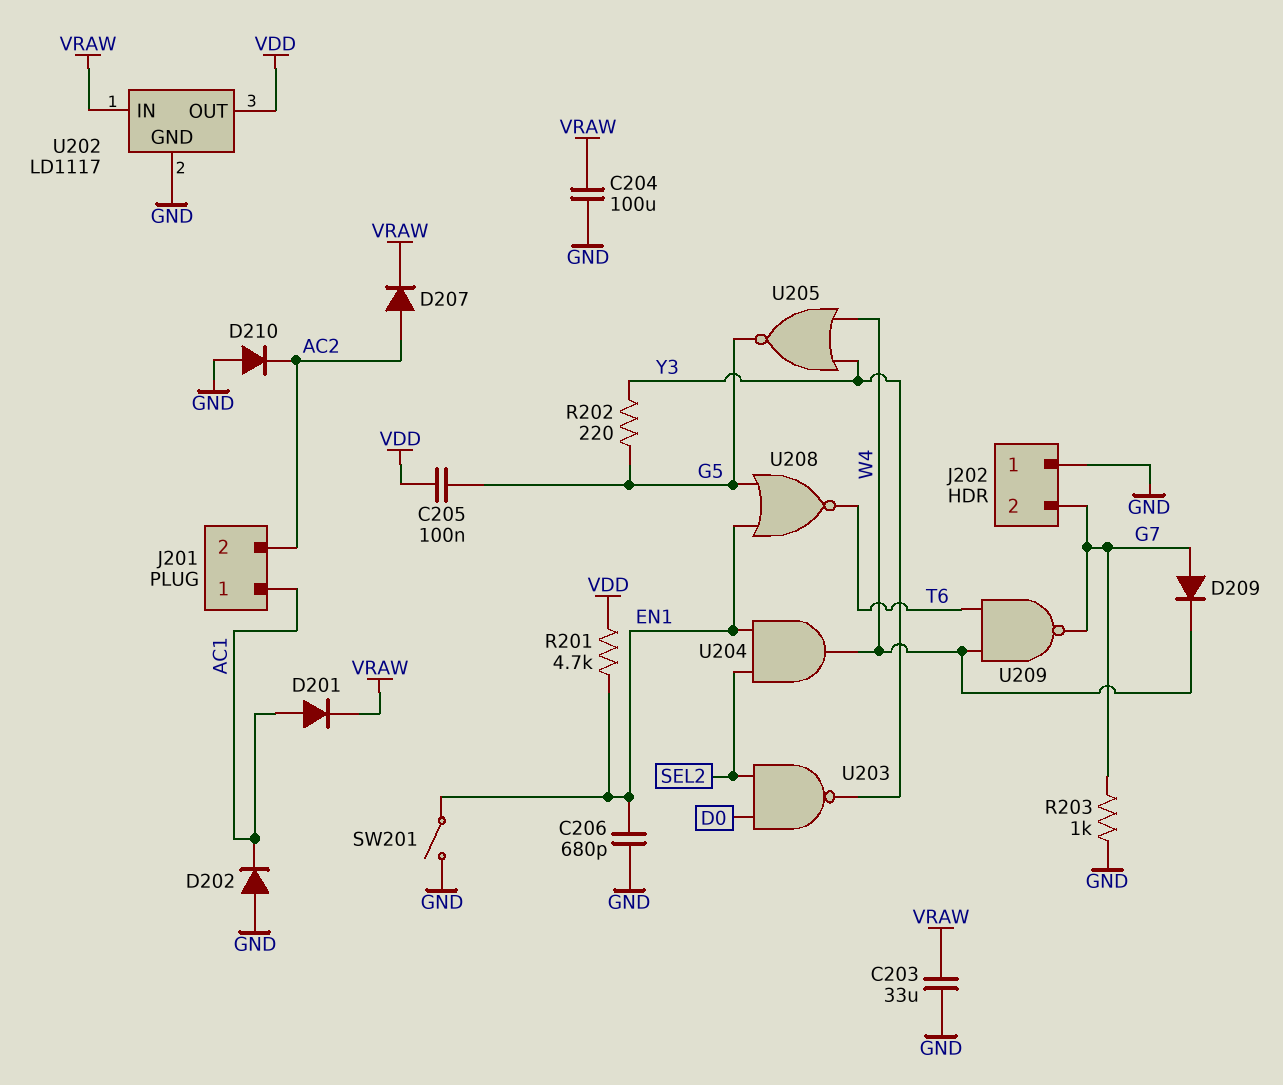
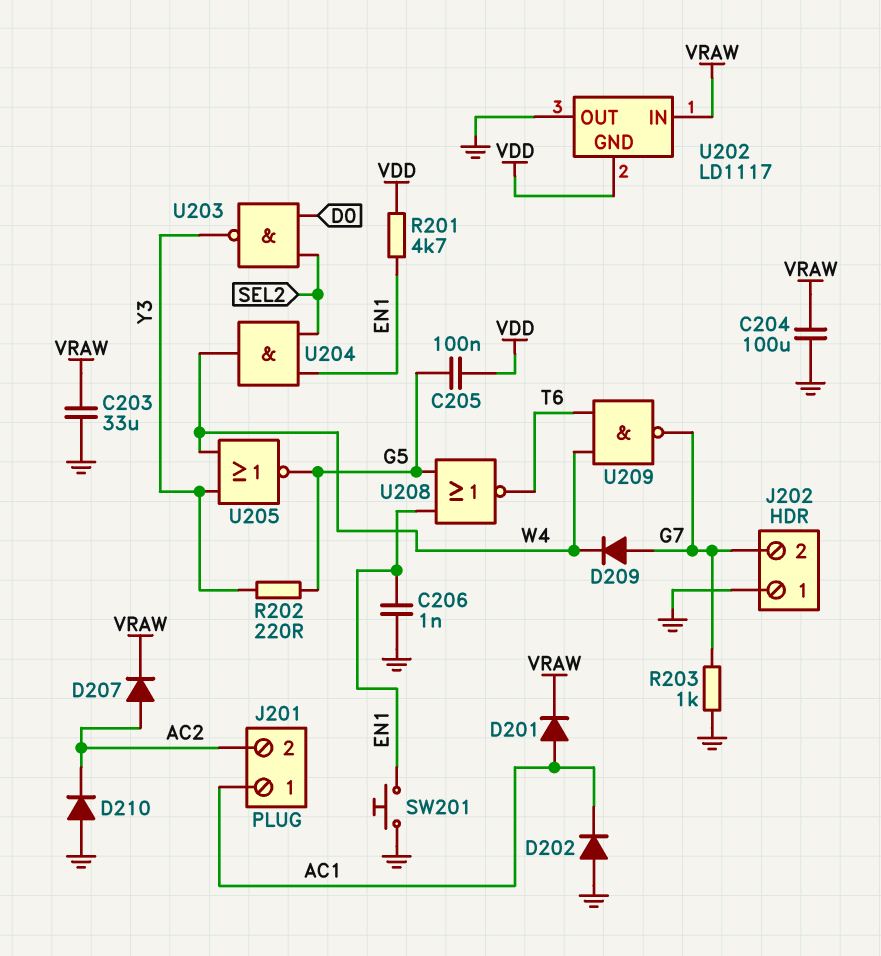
C206: 680pF (EN1, GND) -> 1nF (EN1, GND)
SW201: switch (EN1, GND) -> button (EN1, GND)
U202 pin GND: GND -> VDD
U202 pin OUT: VDD -> GND

